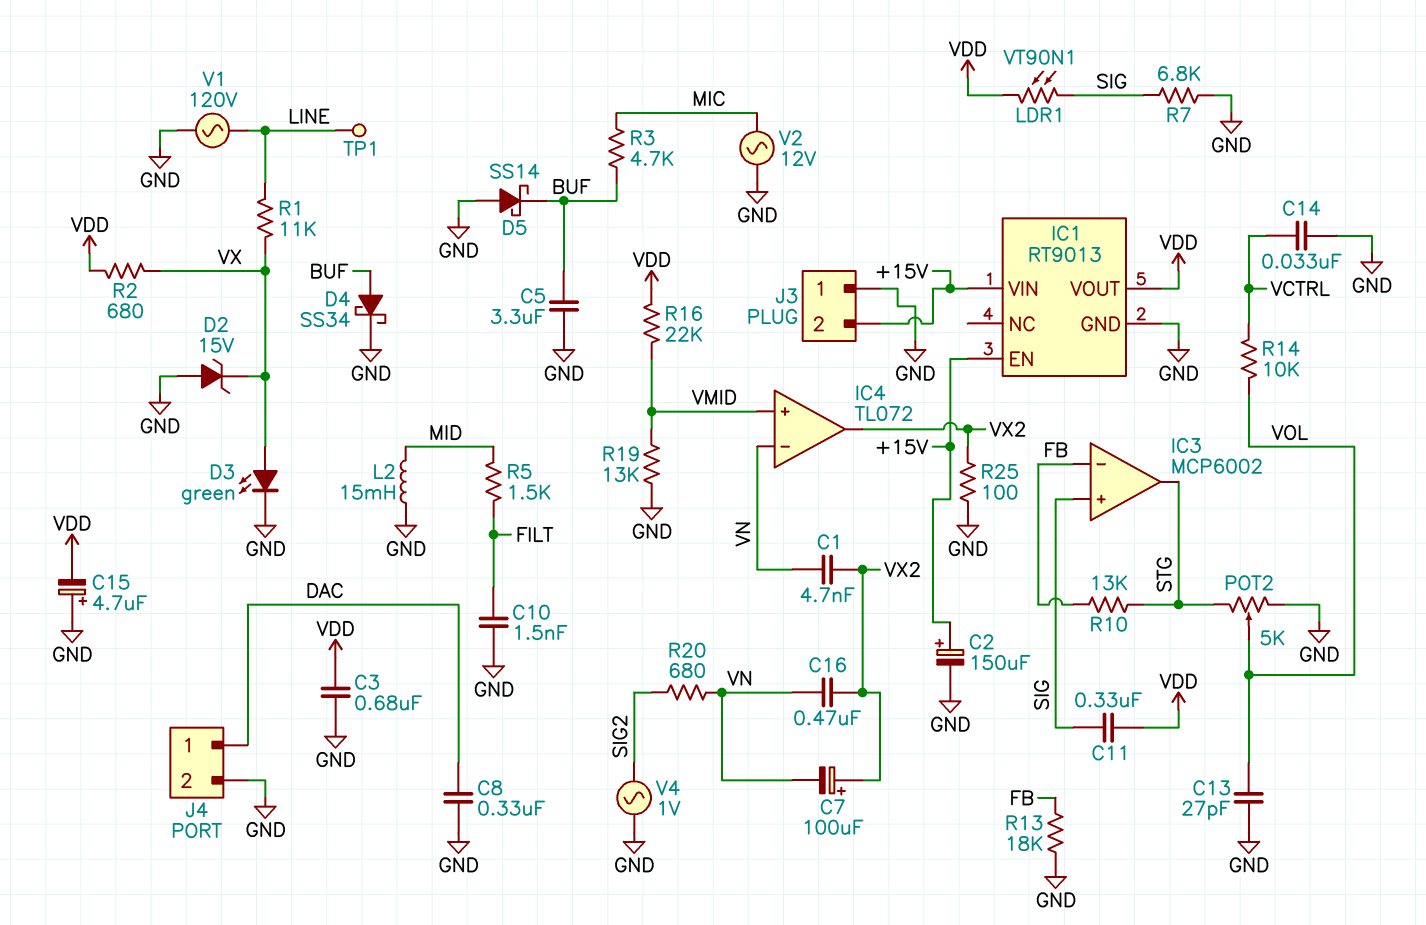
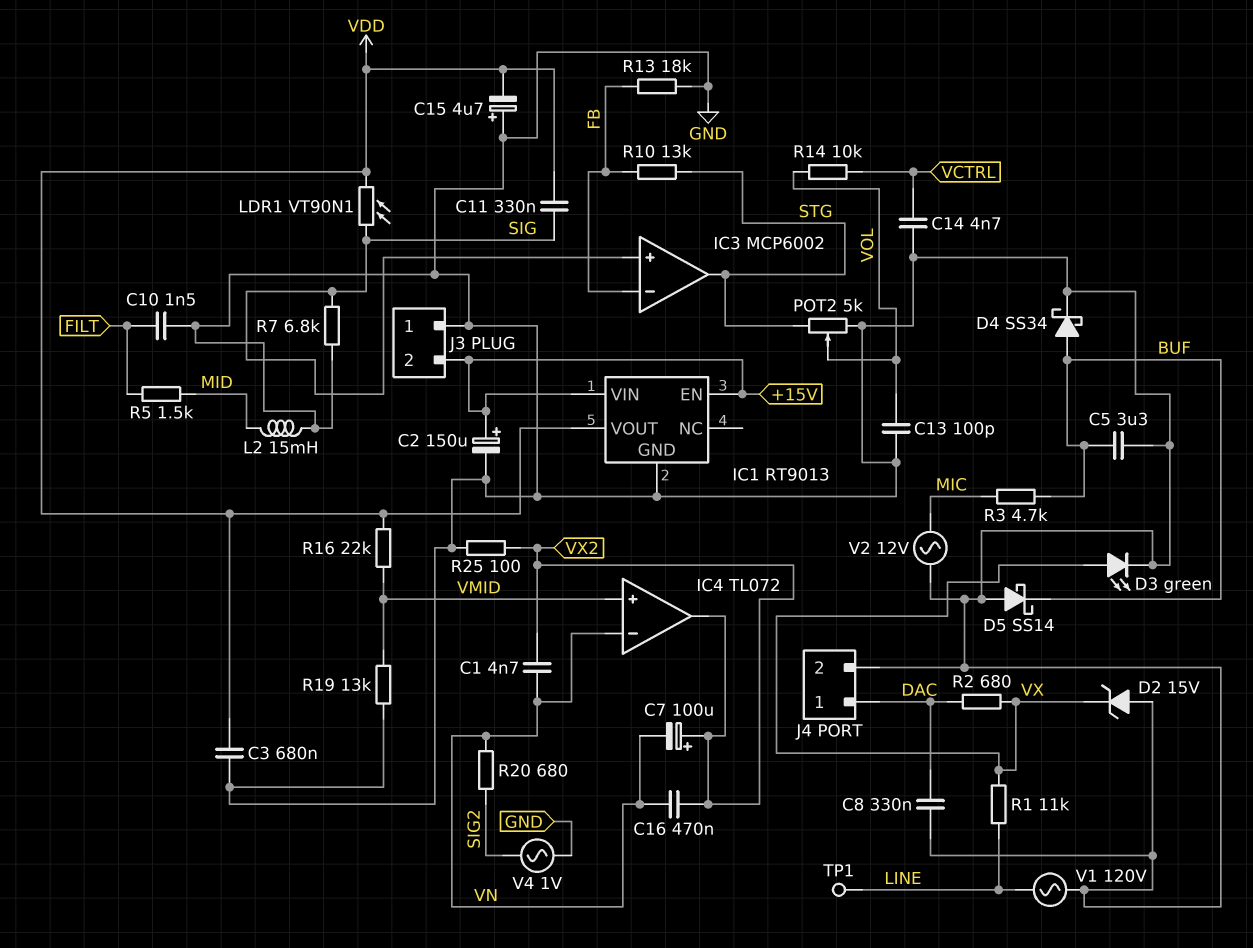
C13: 27pF (GND, VOL) -> 100pF (GND, VOL)
C14: 33nF (GND, VCTRL) -> 4.7nF (GND, VCTRL)
R2: 680 (VDD, VX) -> 680 (DAC, VX)

